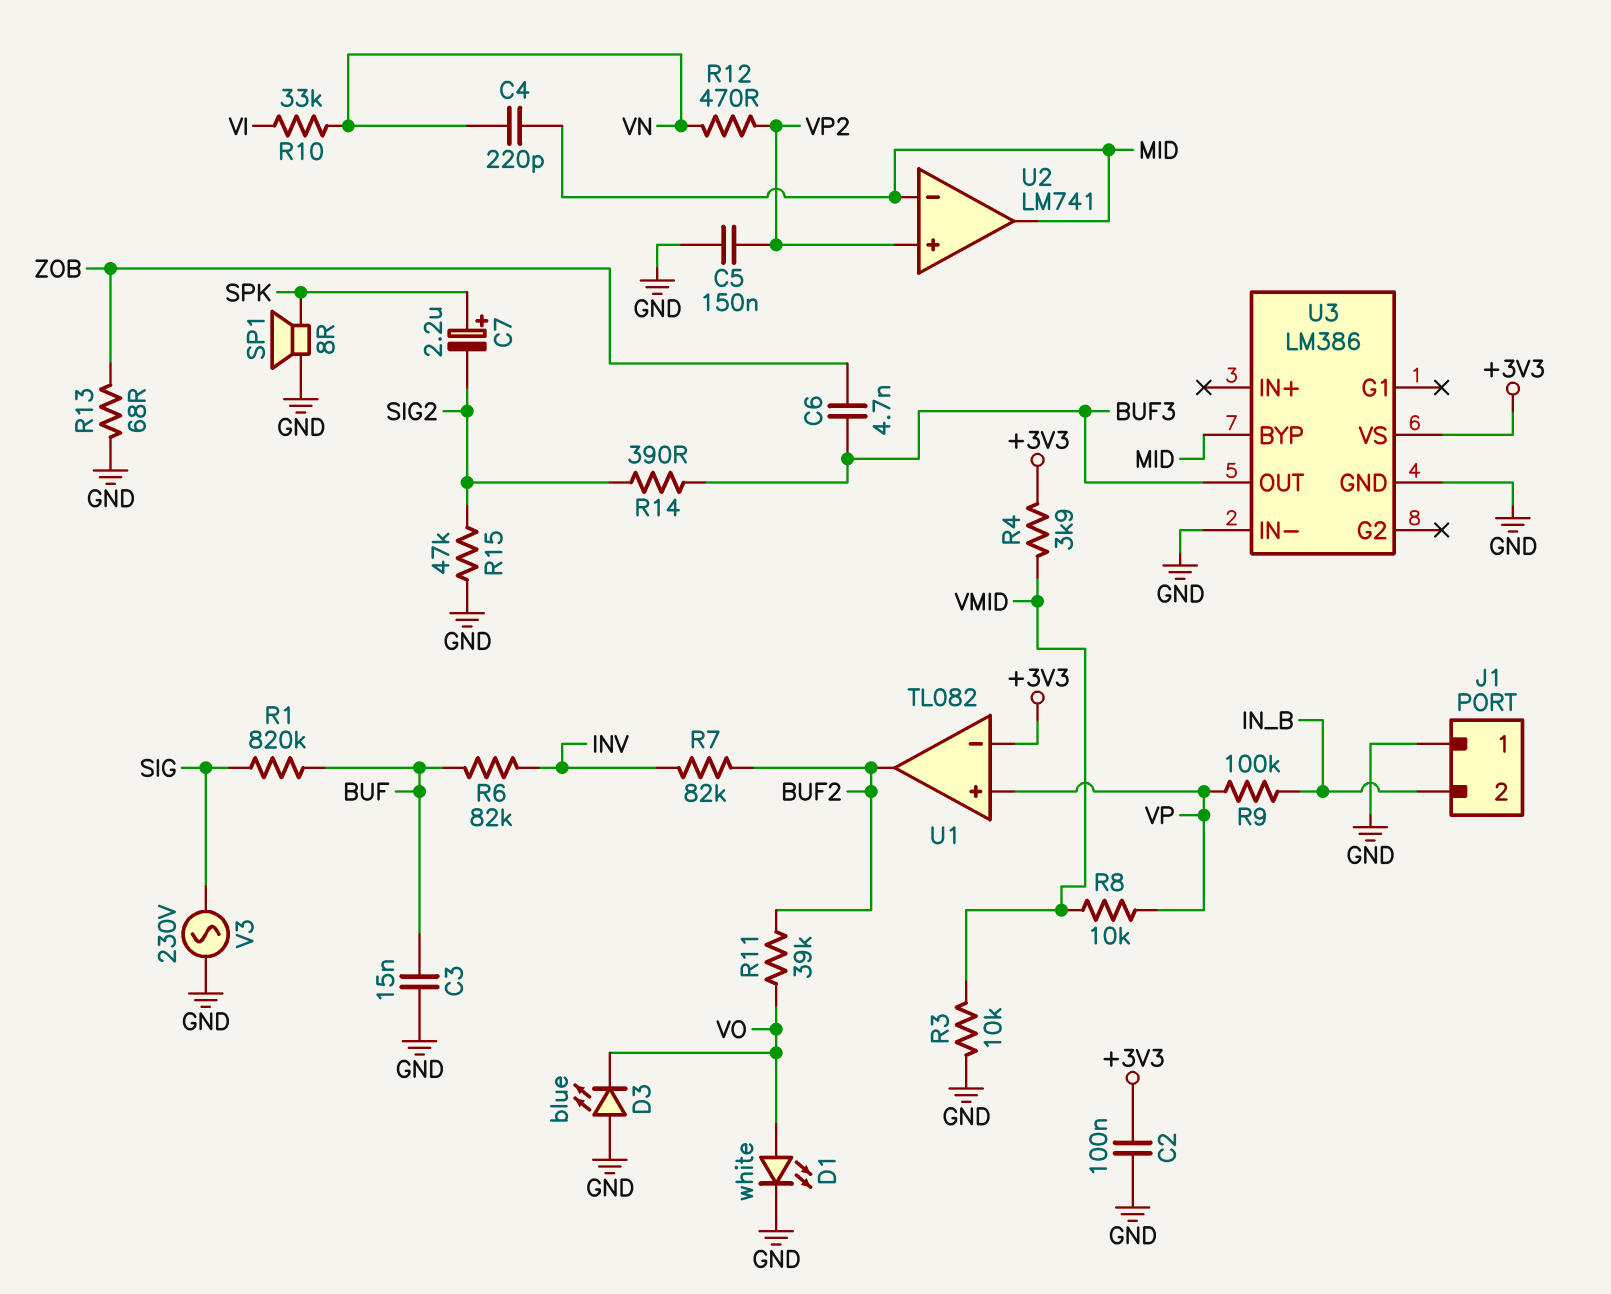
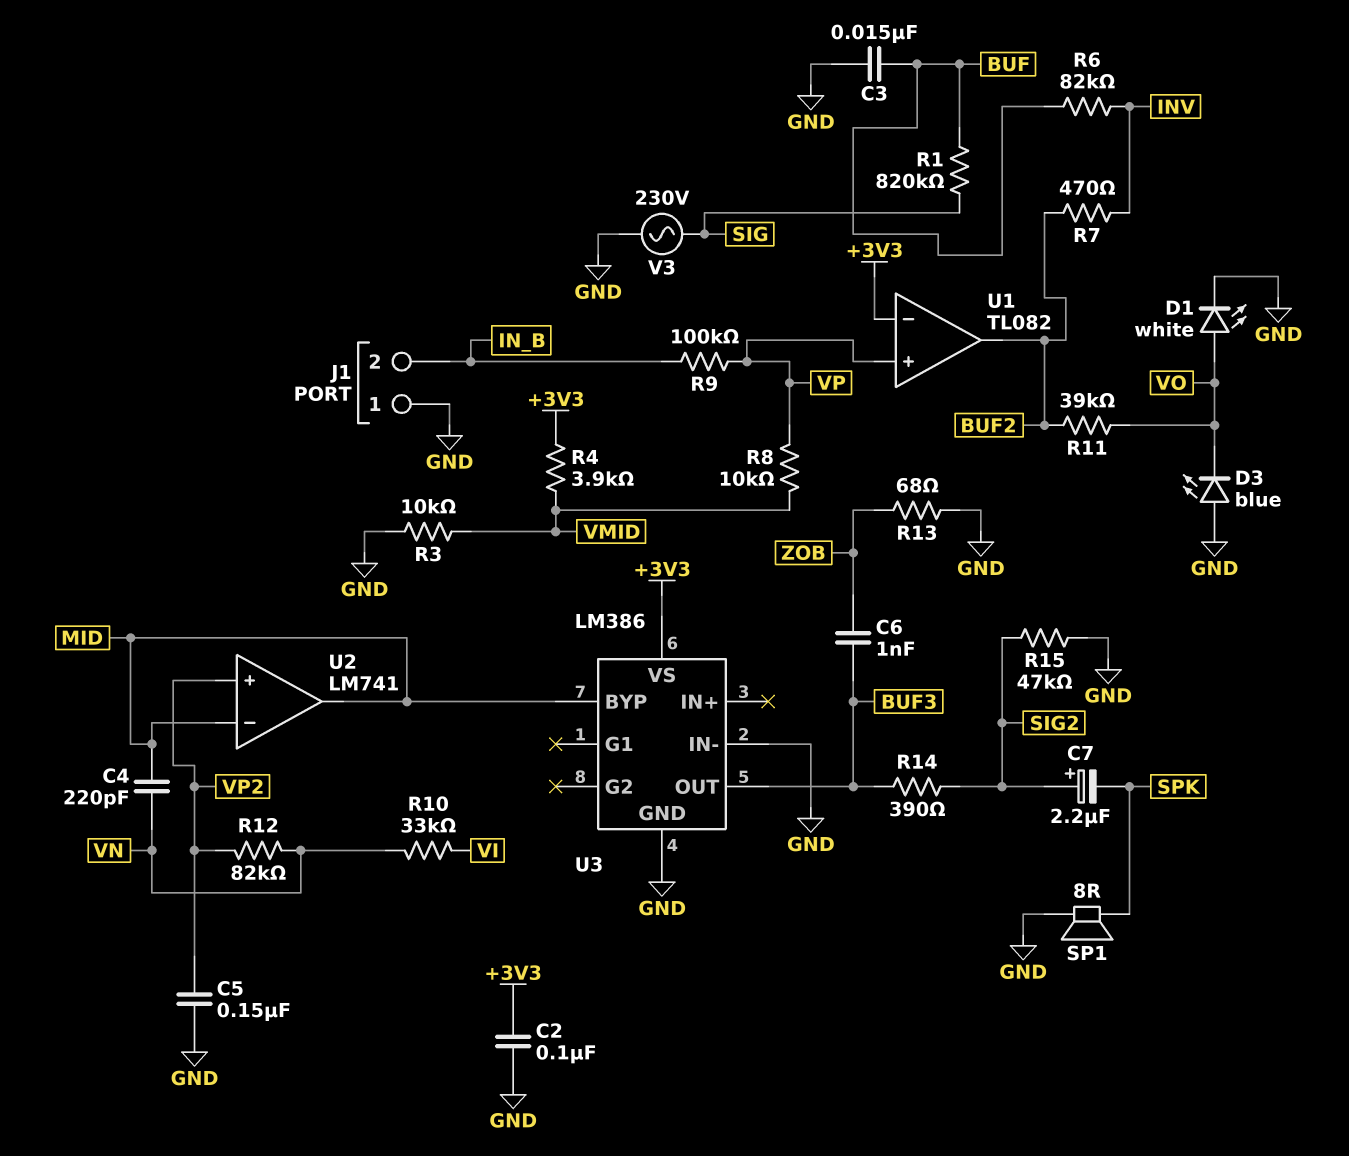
C6: 4.7nF (BUF3, ZOB) -> 1nF (BUF3, ZOB)
C7: 2.2uF (plus SPK, minus SIG2) -> 2.2uF (plus SIG2, minus SPK)
R7: 82k (BUF2, INV) -> 470 (BUF2, INV)
R12: 470 (VN, VP2) -> 82k (VN, VP2)

